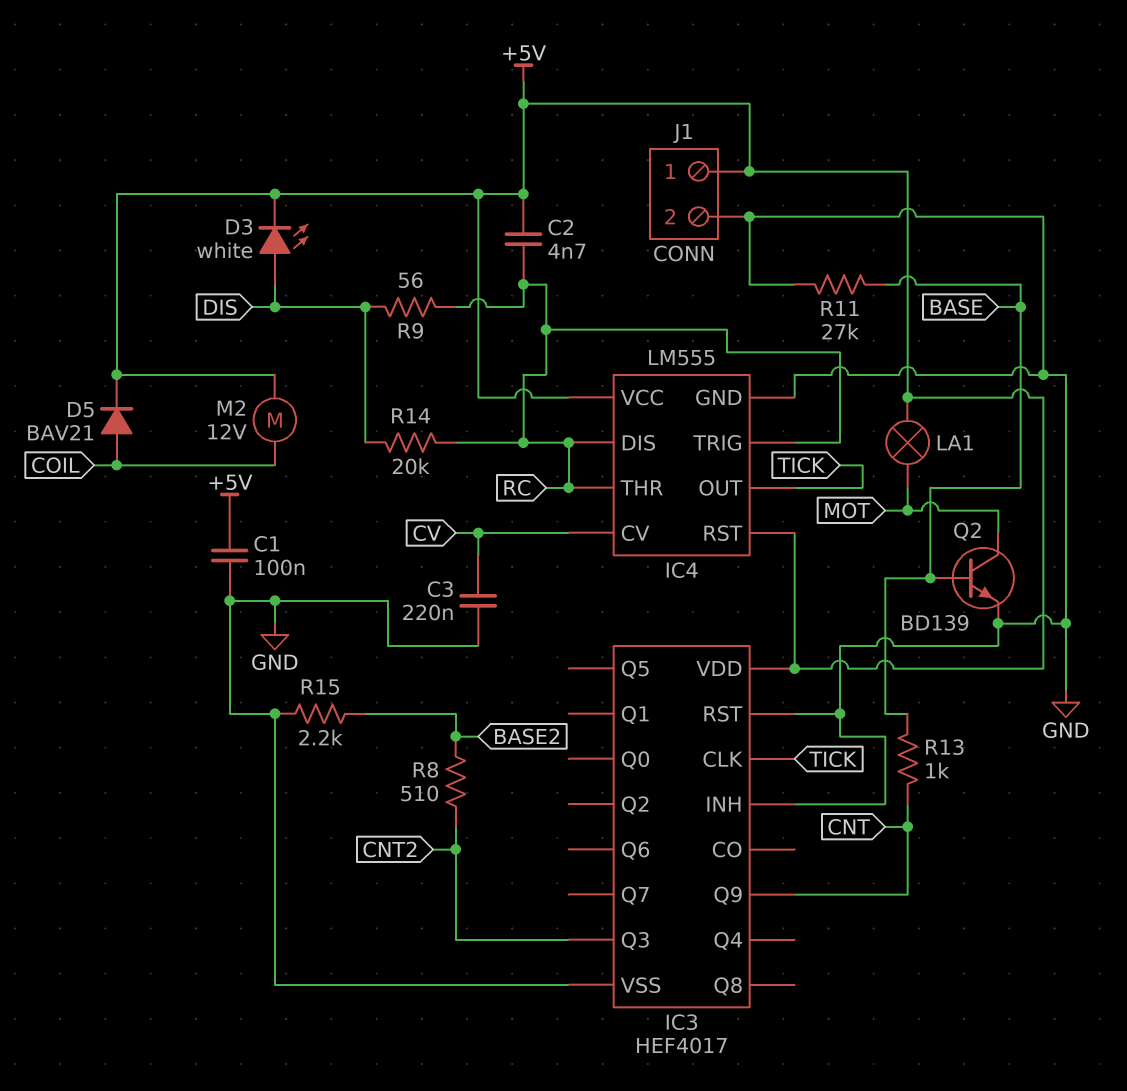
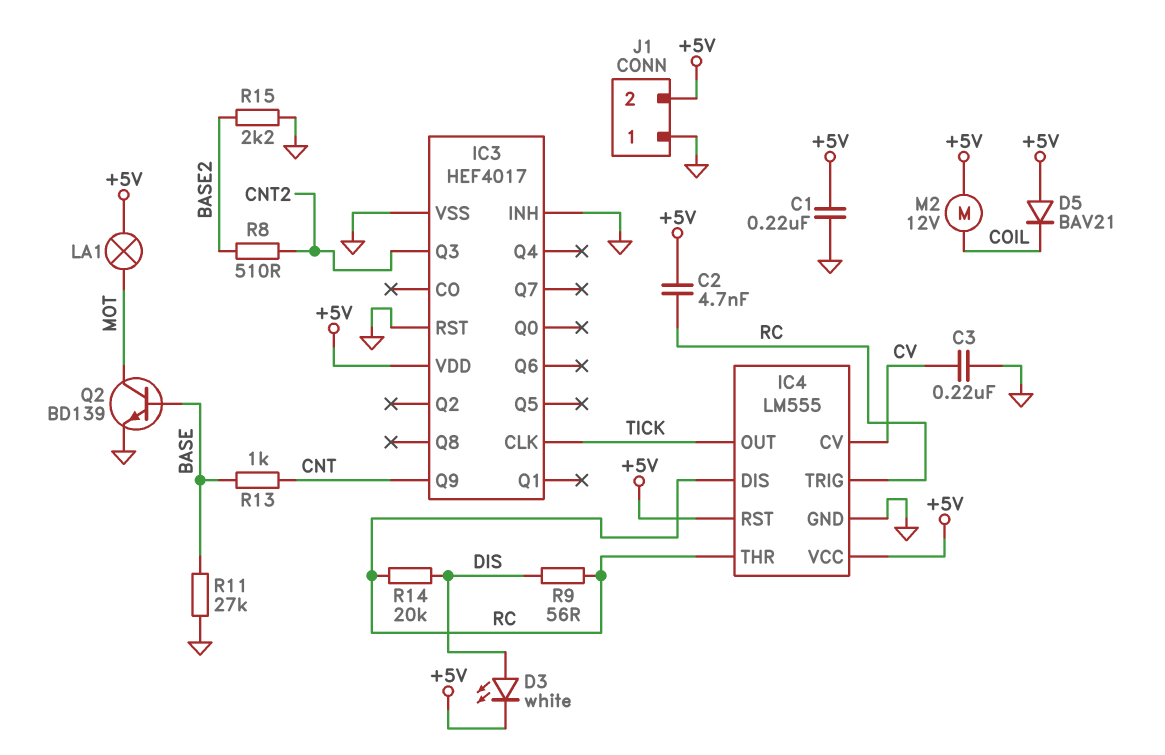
C1: 100nF (+5V, GND) -> 220nF (+5V, GND)
D5: diode BAV21 (A COIL, K +5V) -> diode BAV21 (A +5V, K COIL)
J1 pin 1: +5V -> GND
J1 pin 2: GND -> +5V

